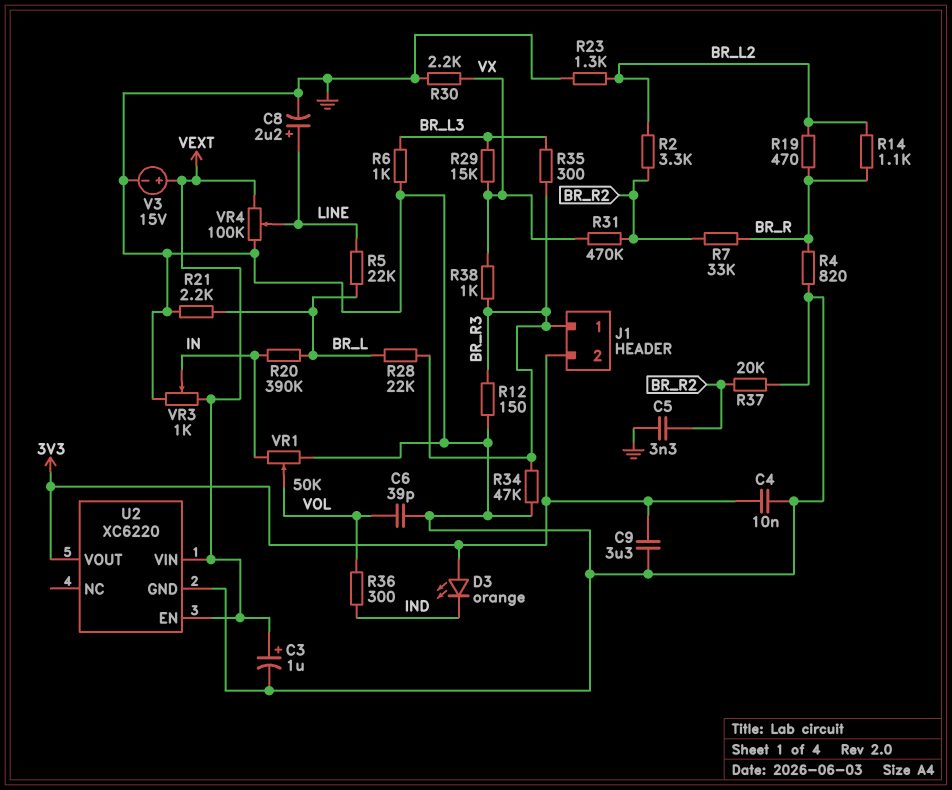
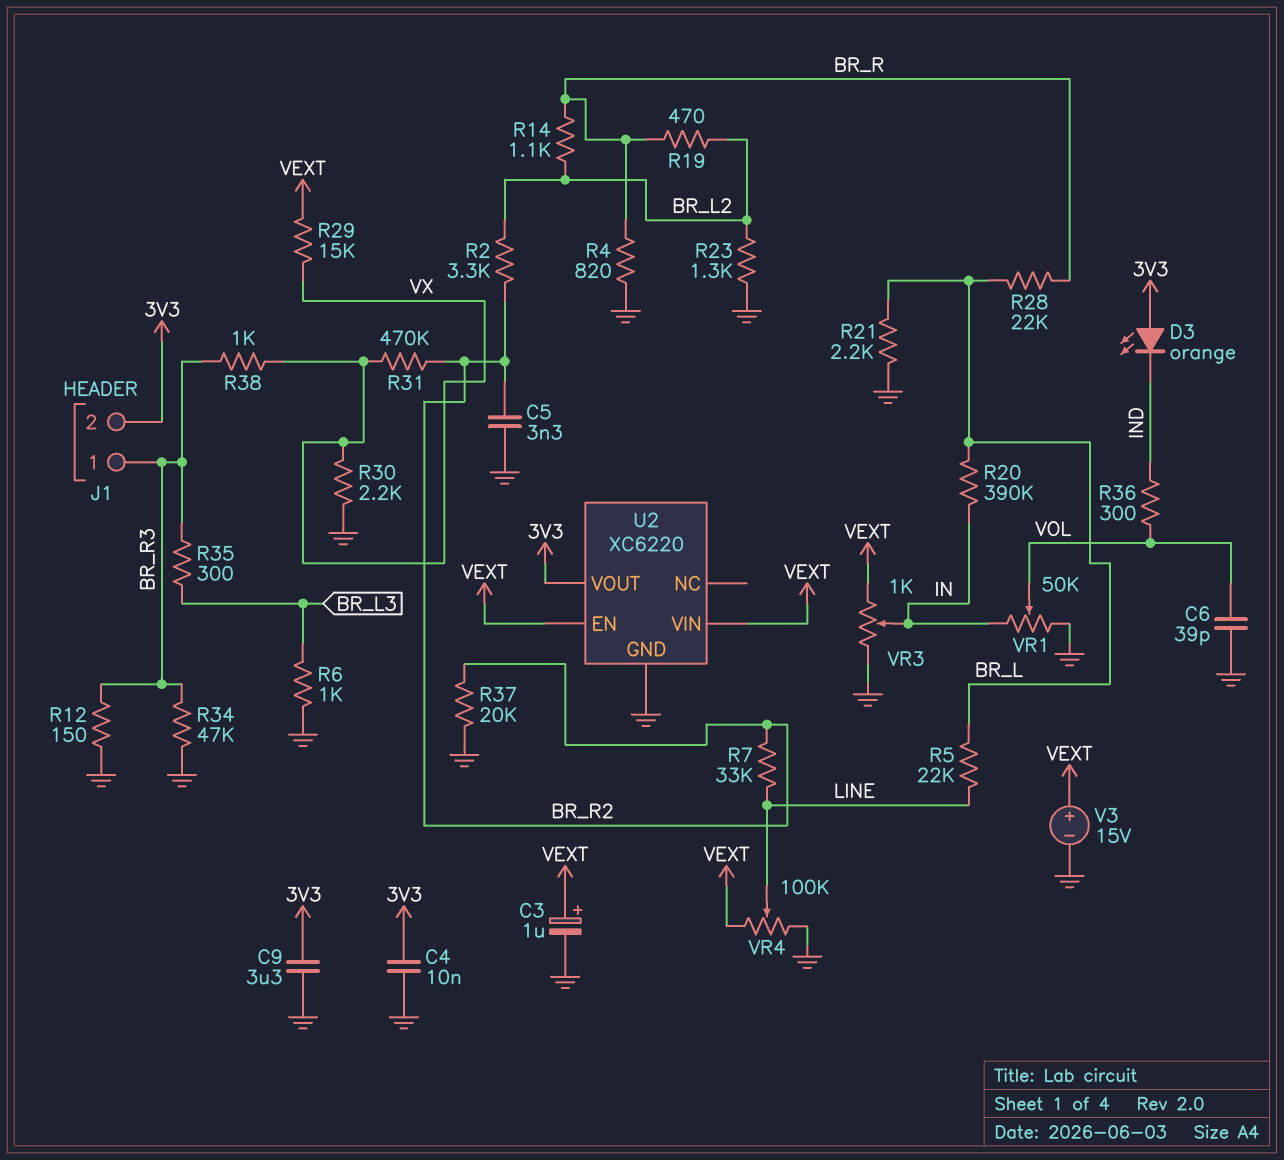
C8: 2.2uF (plus LINE, minus GND) -> none
R7: 33k (BR_R, BR_R2) -> 33k (BR_R2, LINE)
R28: 22k (BR_L, BR_R3) -> 22k (BR_L, BR_R)
R29: 15k (BR_L3, VX) -> 15k (VEXT, VX)

